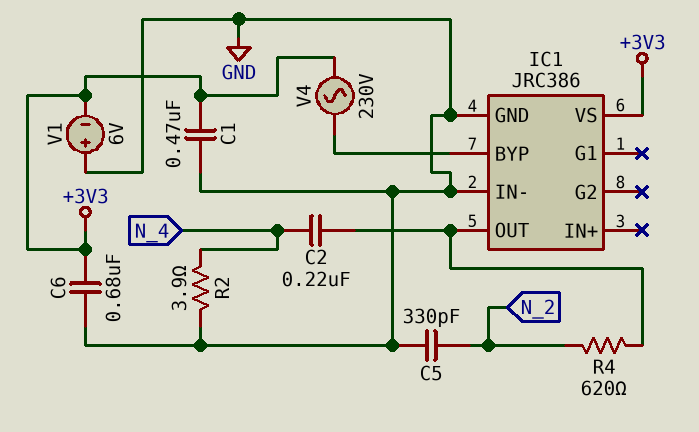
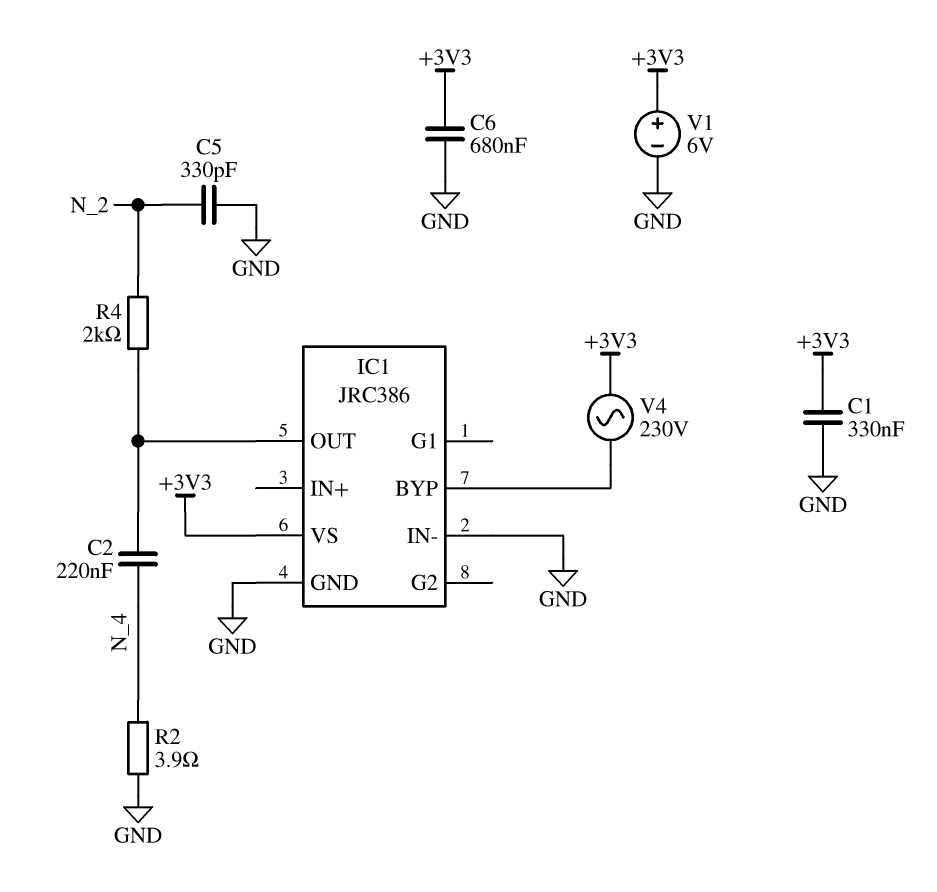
C1: 470nF (+3V3, GND) -> 330nF (+3V3, GND)
R4: 620 (IC1/OUT, N_2) -> 2k (IC1/OUT, N_2)
V1: 6V (plus GND, minus +3V3) -> 6V (plus +3V3, minus GND)

